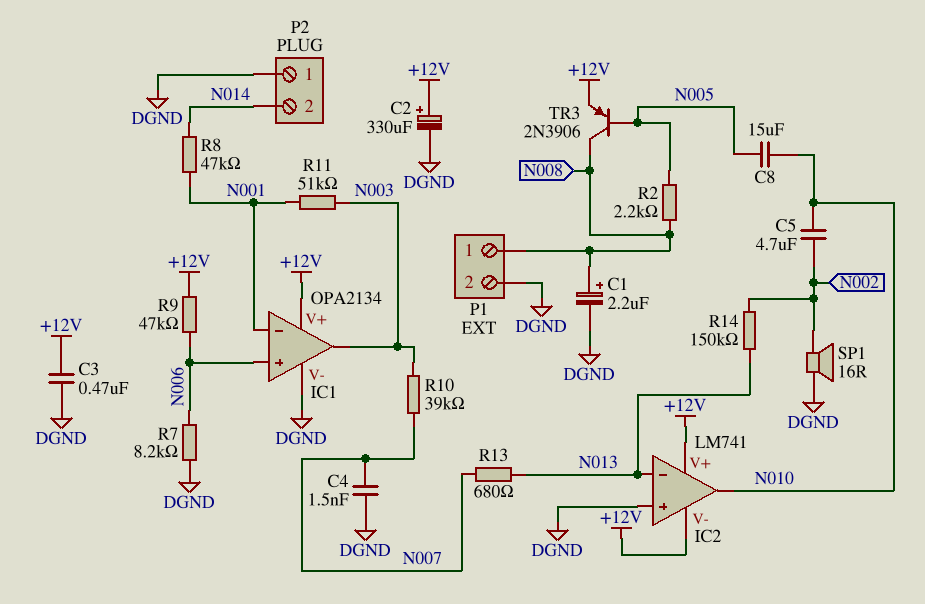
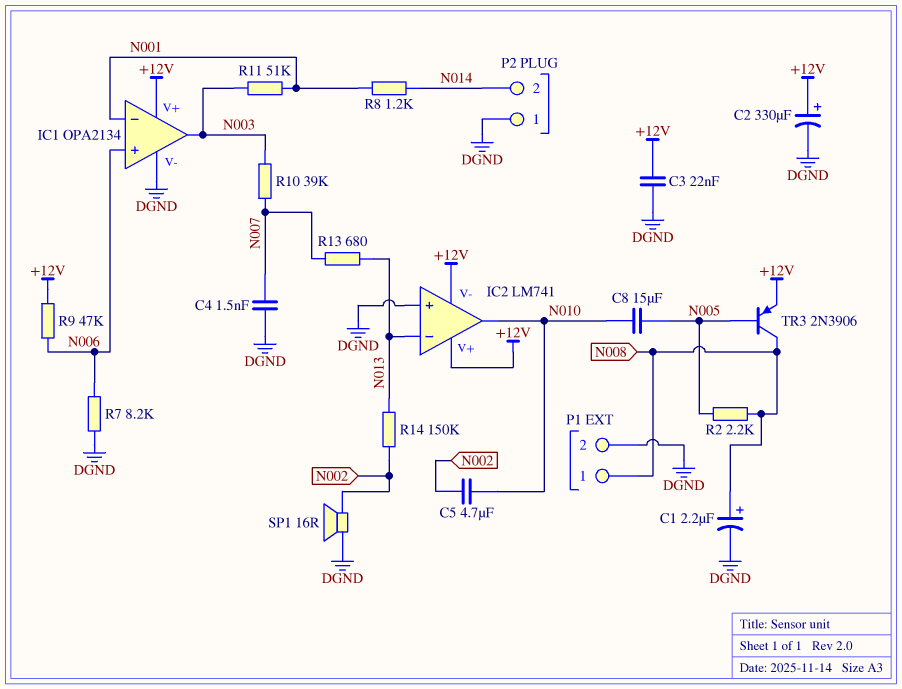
C3: 470nF (+12V, DGND) -> 22nF (+12V, DGND)
R8: 47k (N001, N014) -> 1.2k (N001, N014)

